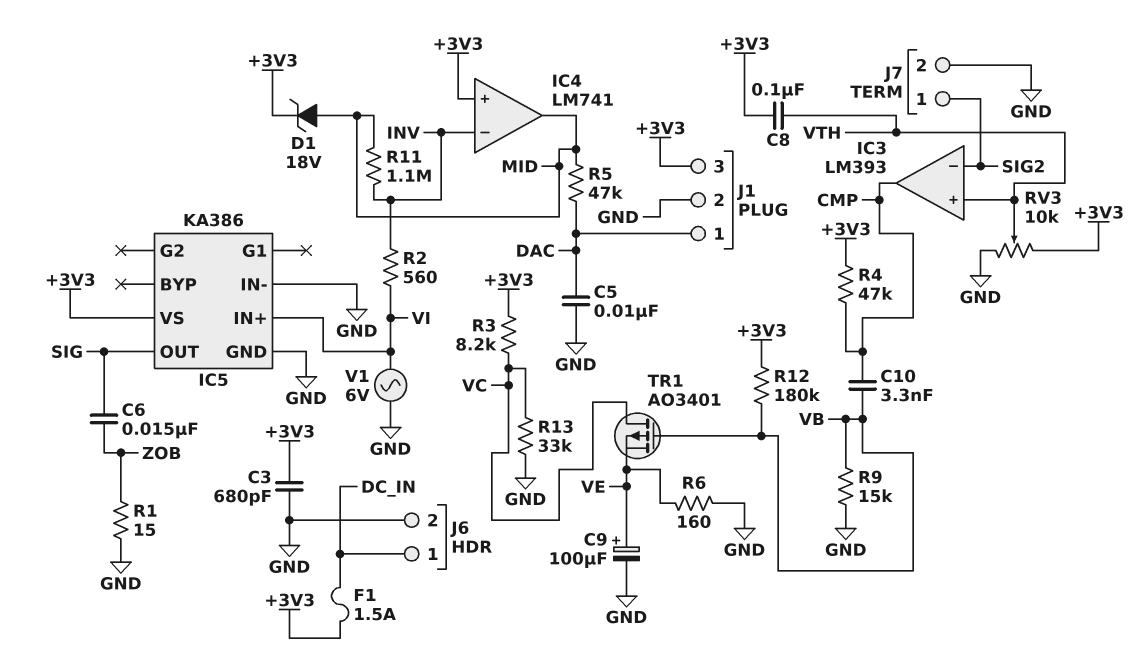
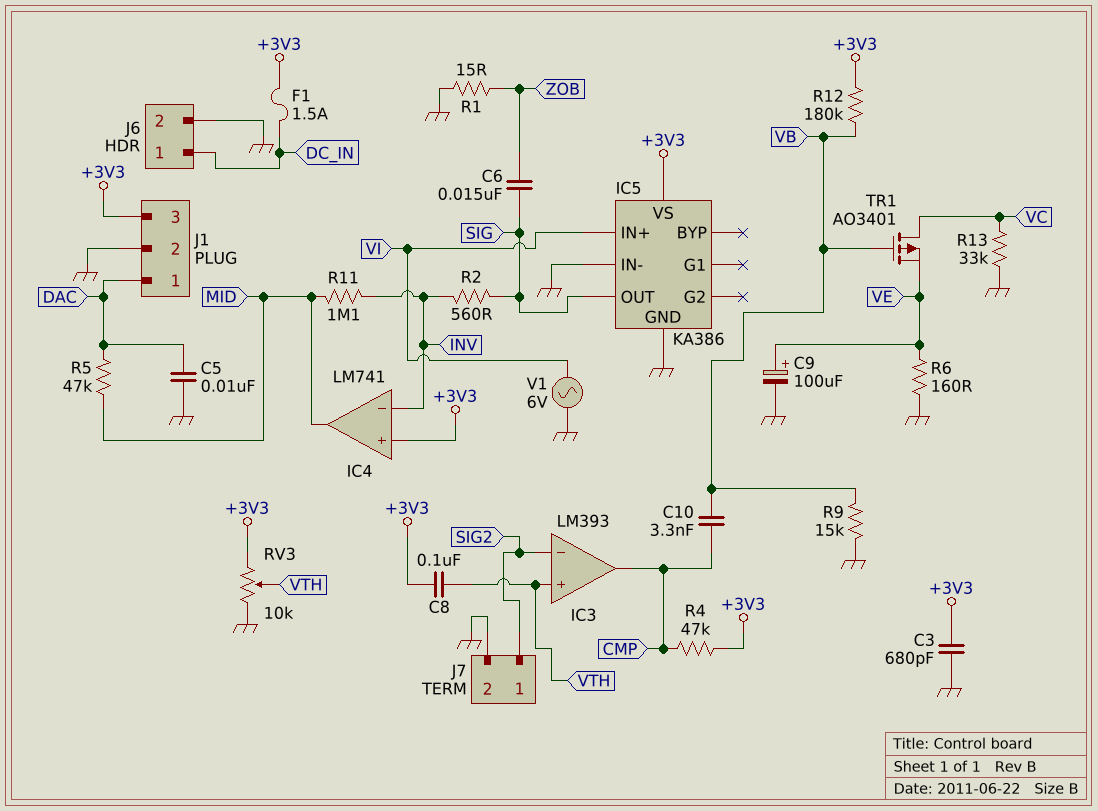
D1: zener 18V (A MID, K +3V3) -> none
R2: 560 (INV, VI) -> 560 (INV, SIG)
R3: 8.2k (+3V3, VC) -> none

